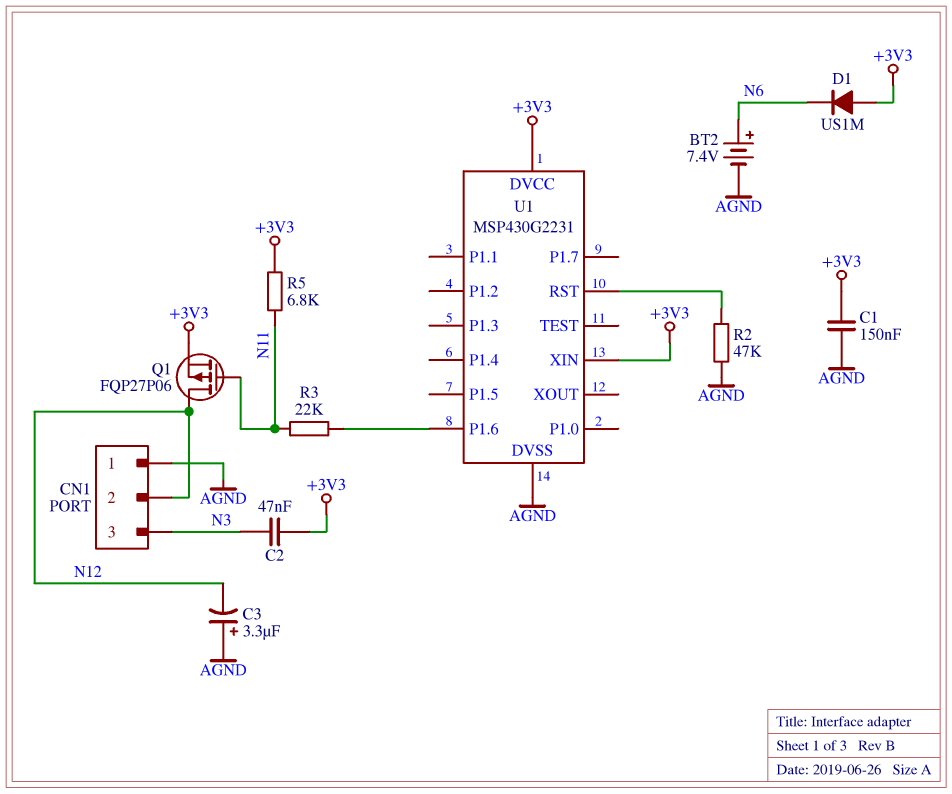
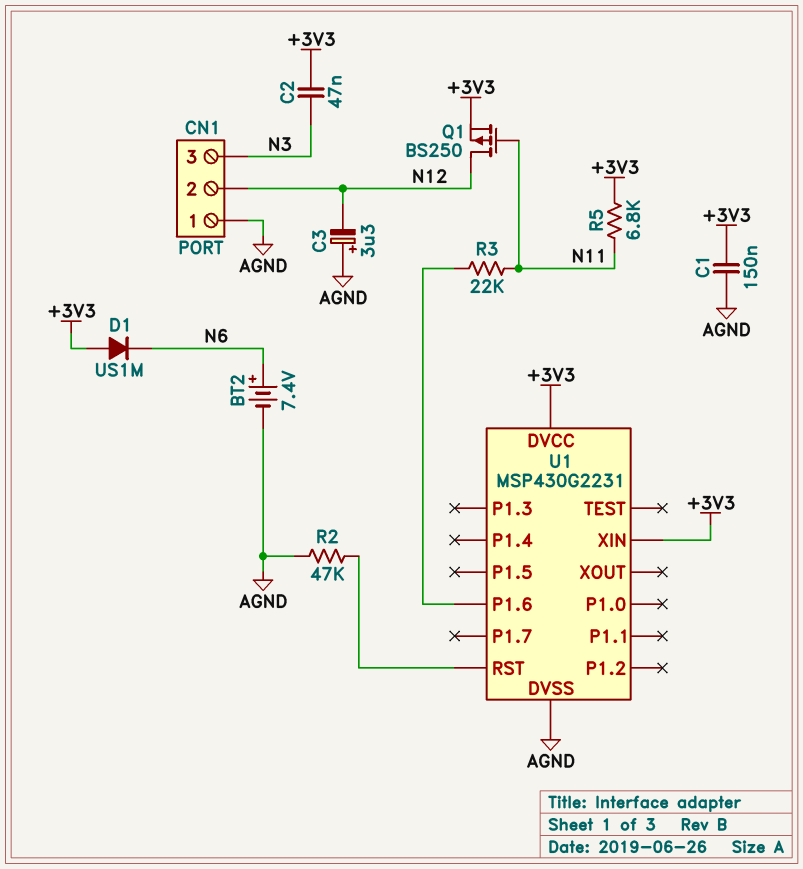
Q1: PMOS FQP27P06 (G N11, D N12, S +3V3) -> PMOS BS250 (G N11, D N12, S +3V3)

